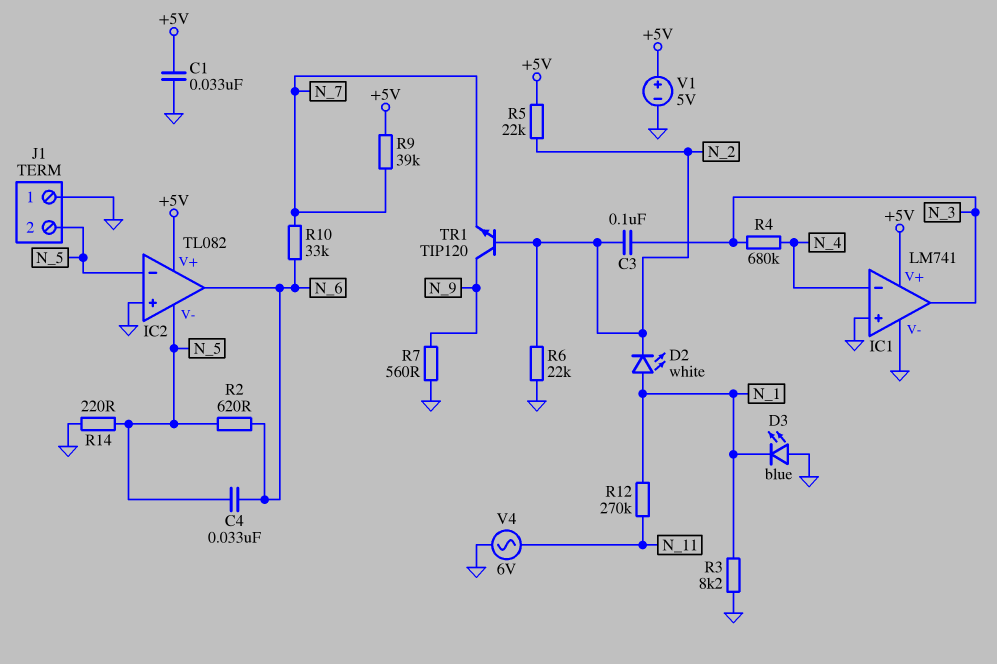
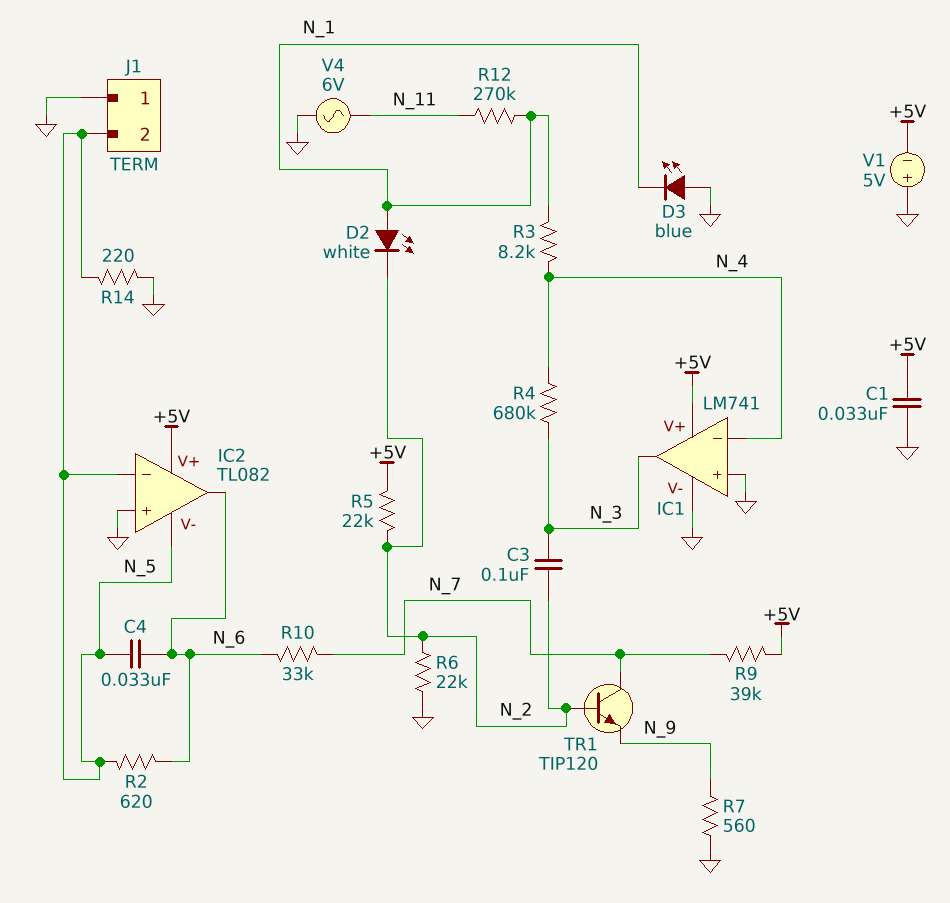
R3: 8.2k (GND, N_1) -> 8.2k (N_1, N_4)
TR1: NPN TIP120 (B N_2, C N_9, E N_7) -> NPN TIP120 (B N_2, C N_7, E N_9)
V1: 5V (plus +5V, minus GND) -> 5V (plus GND, minus +5V)

